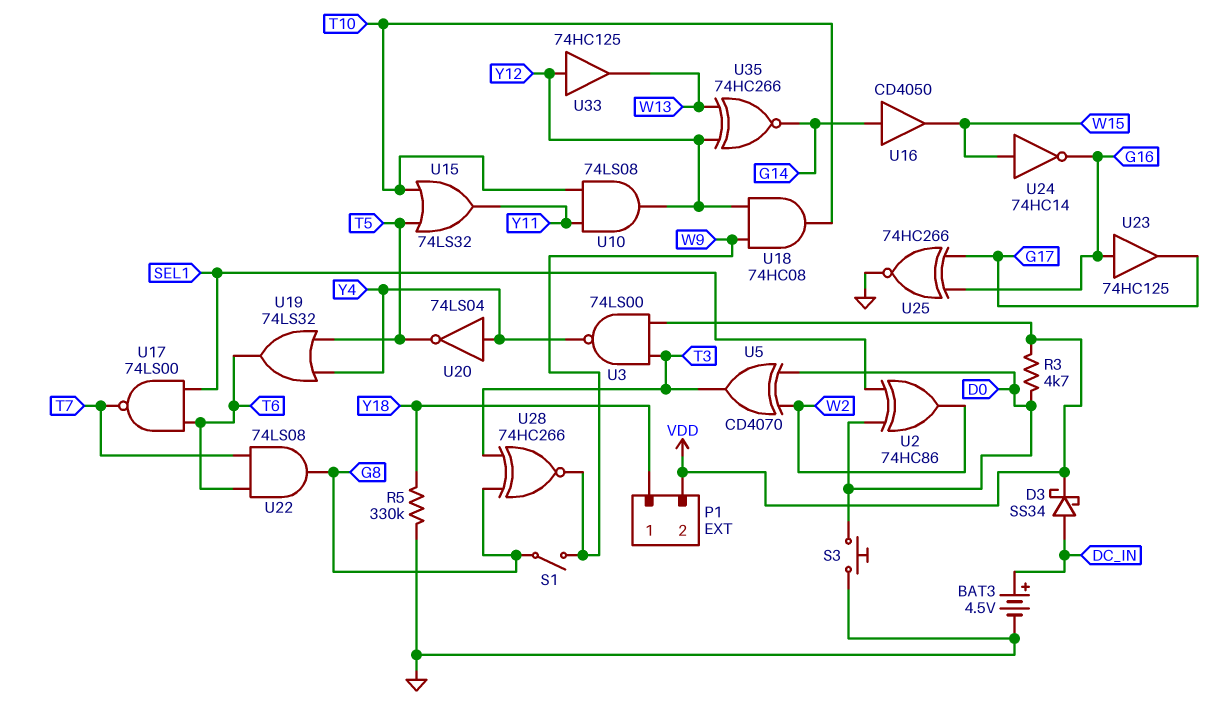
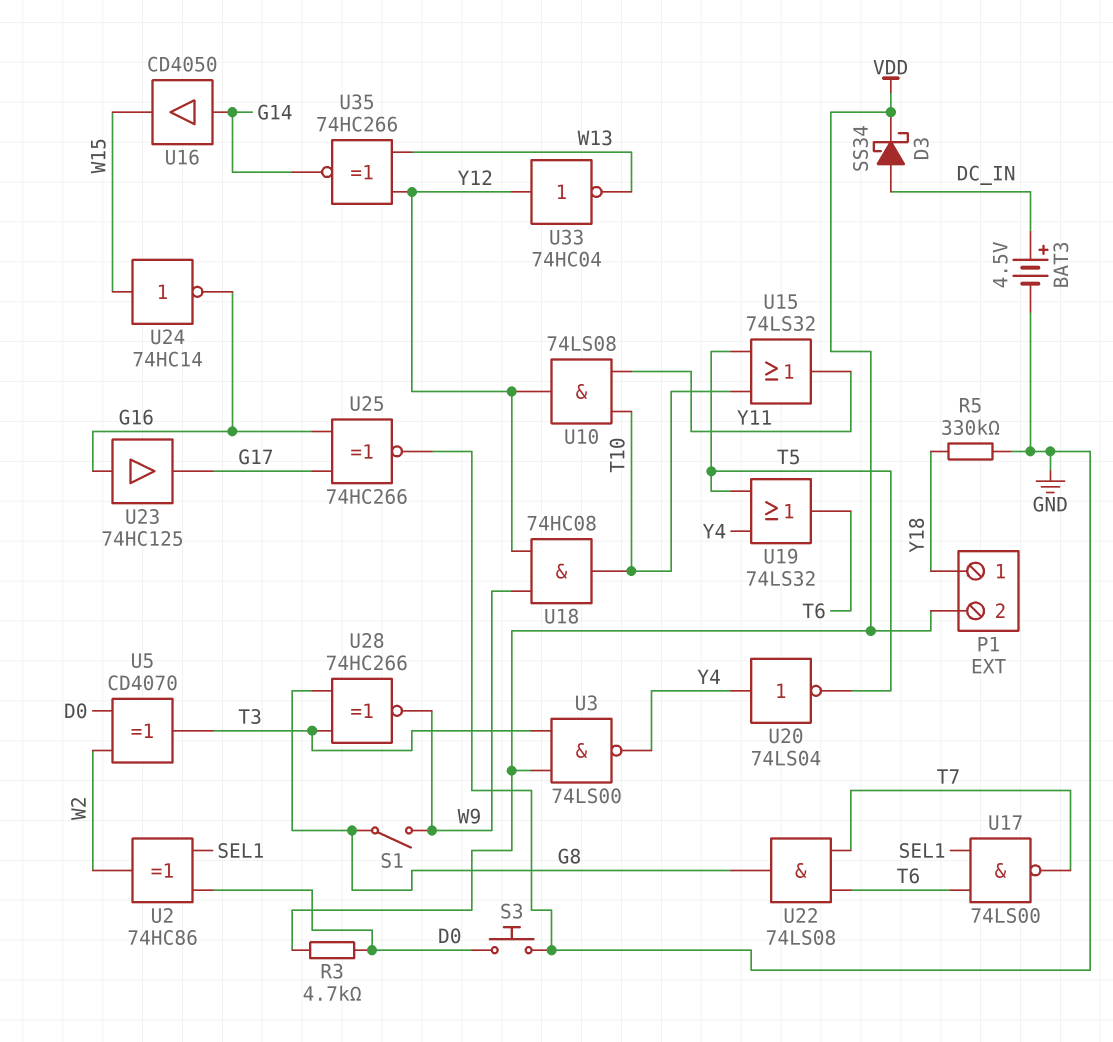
U33: buffer 74HC125 (in Y12, out W13) -> NOT 74HC04 (in Y12, out W13)

